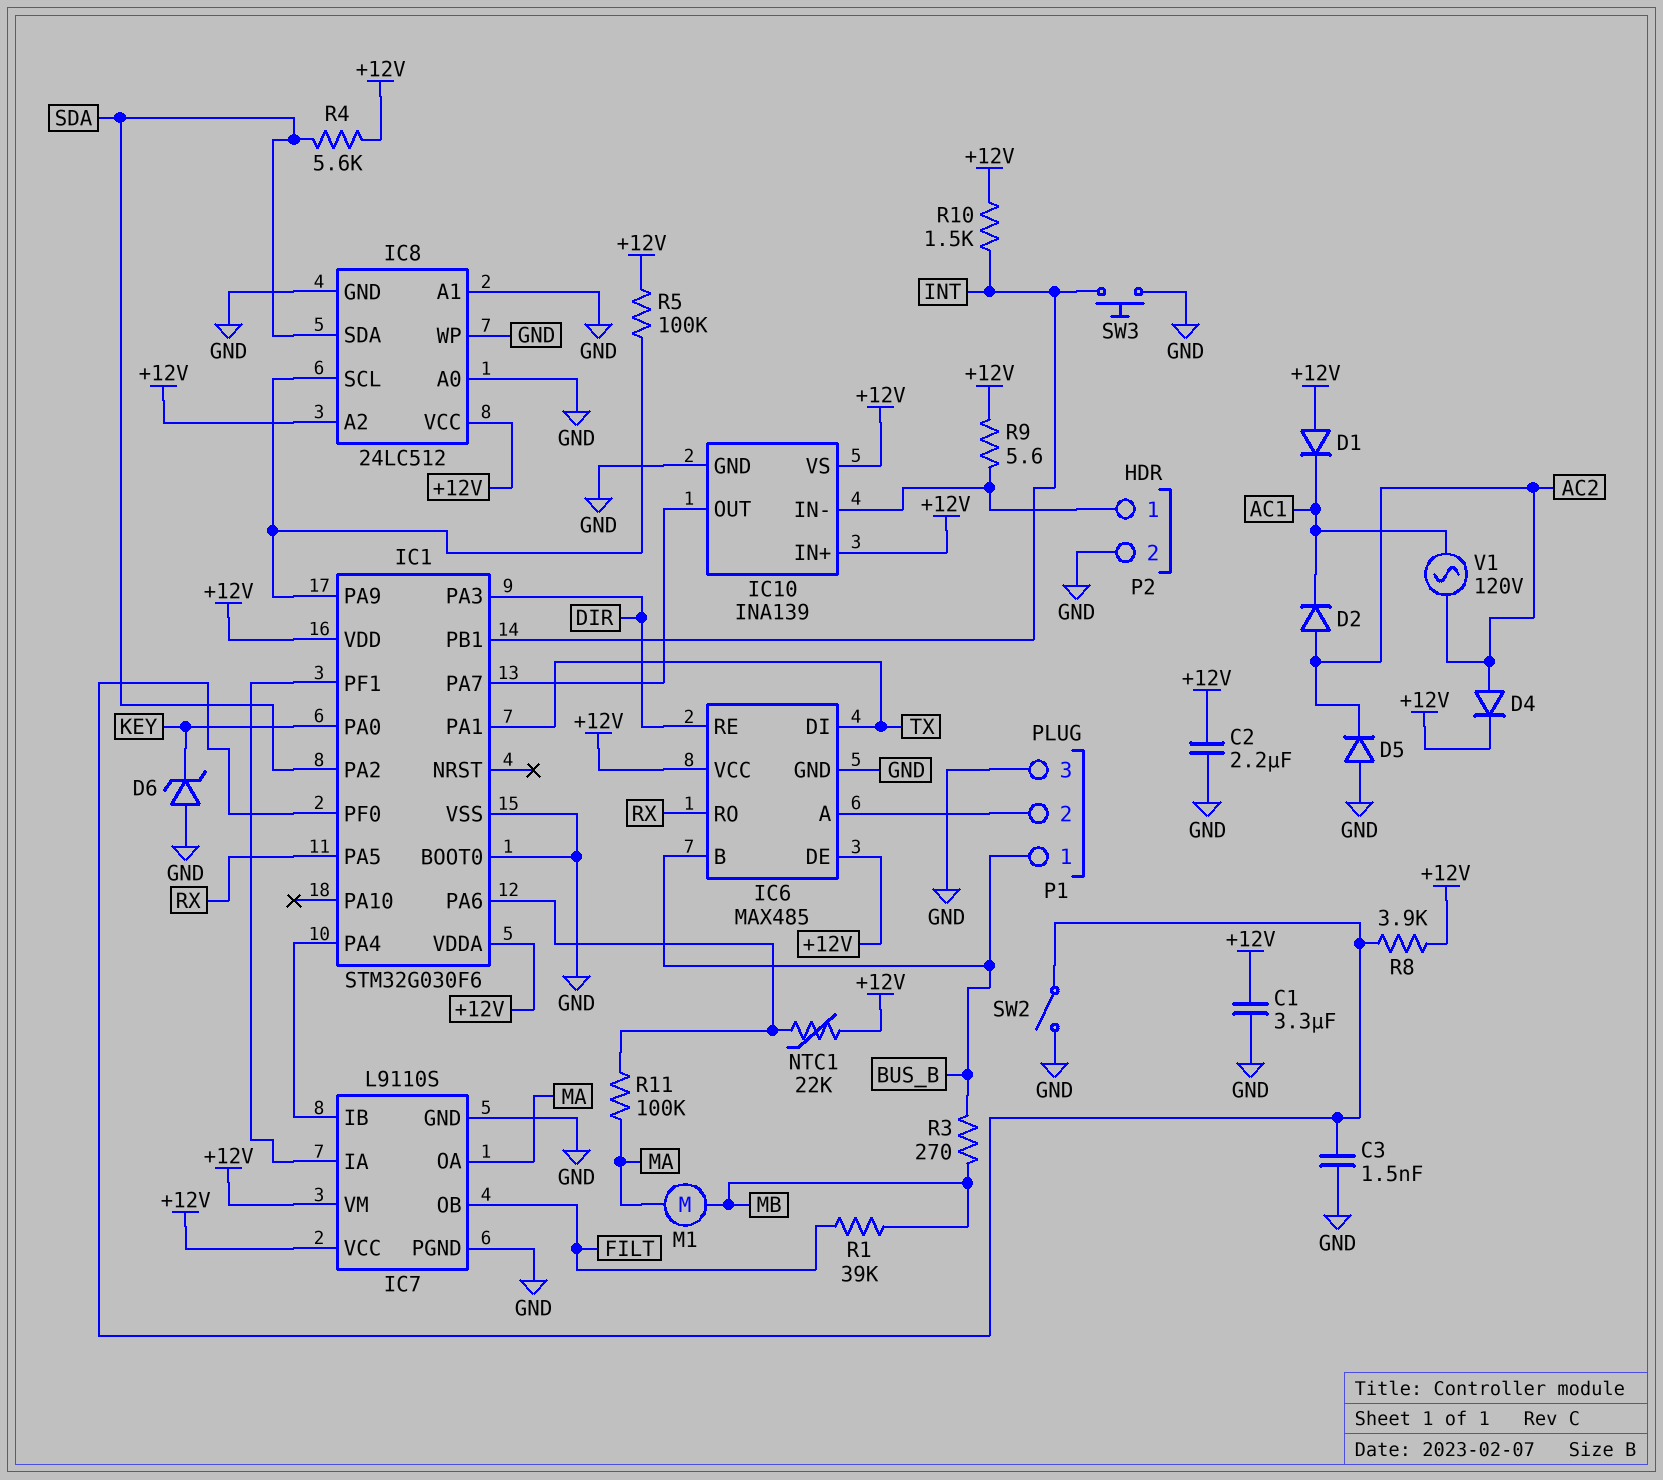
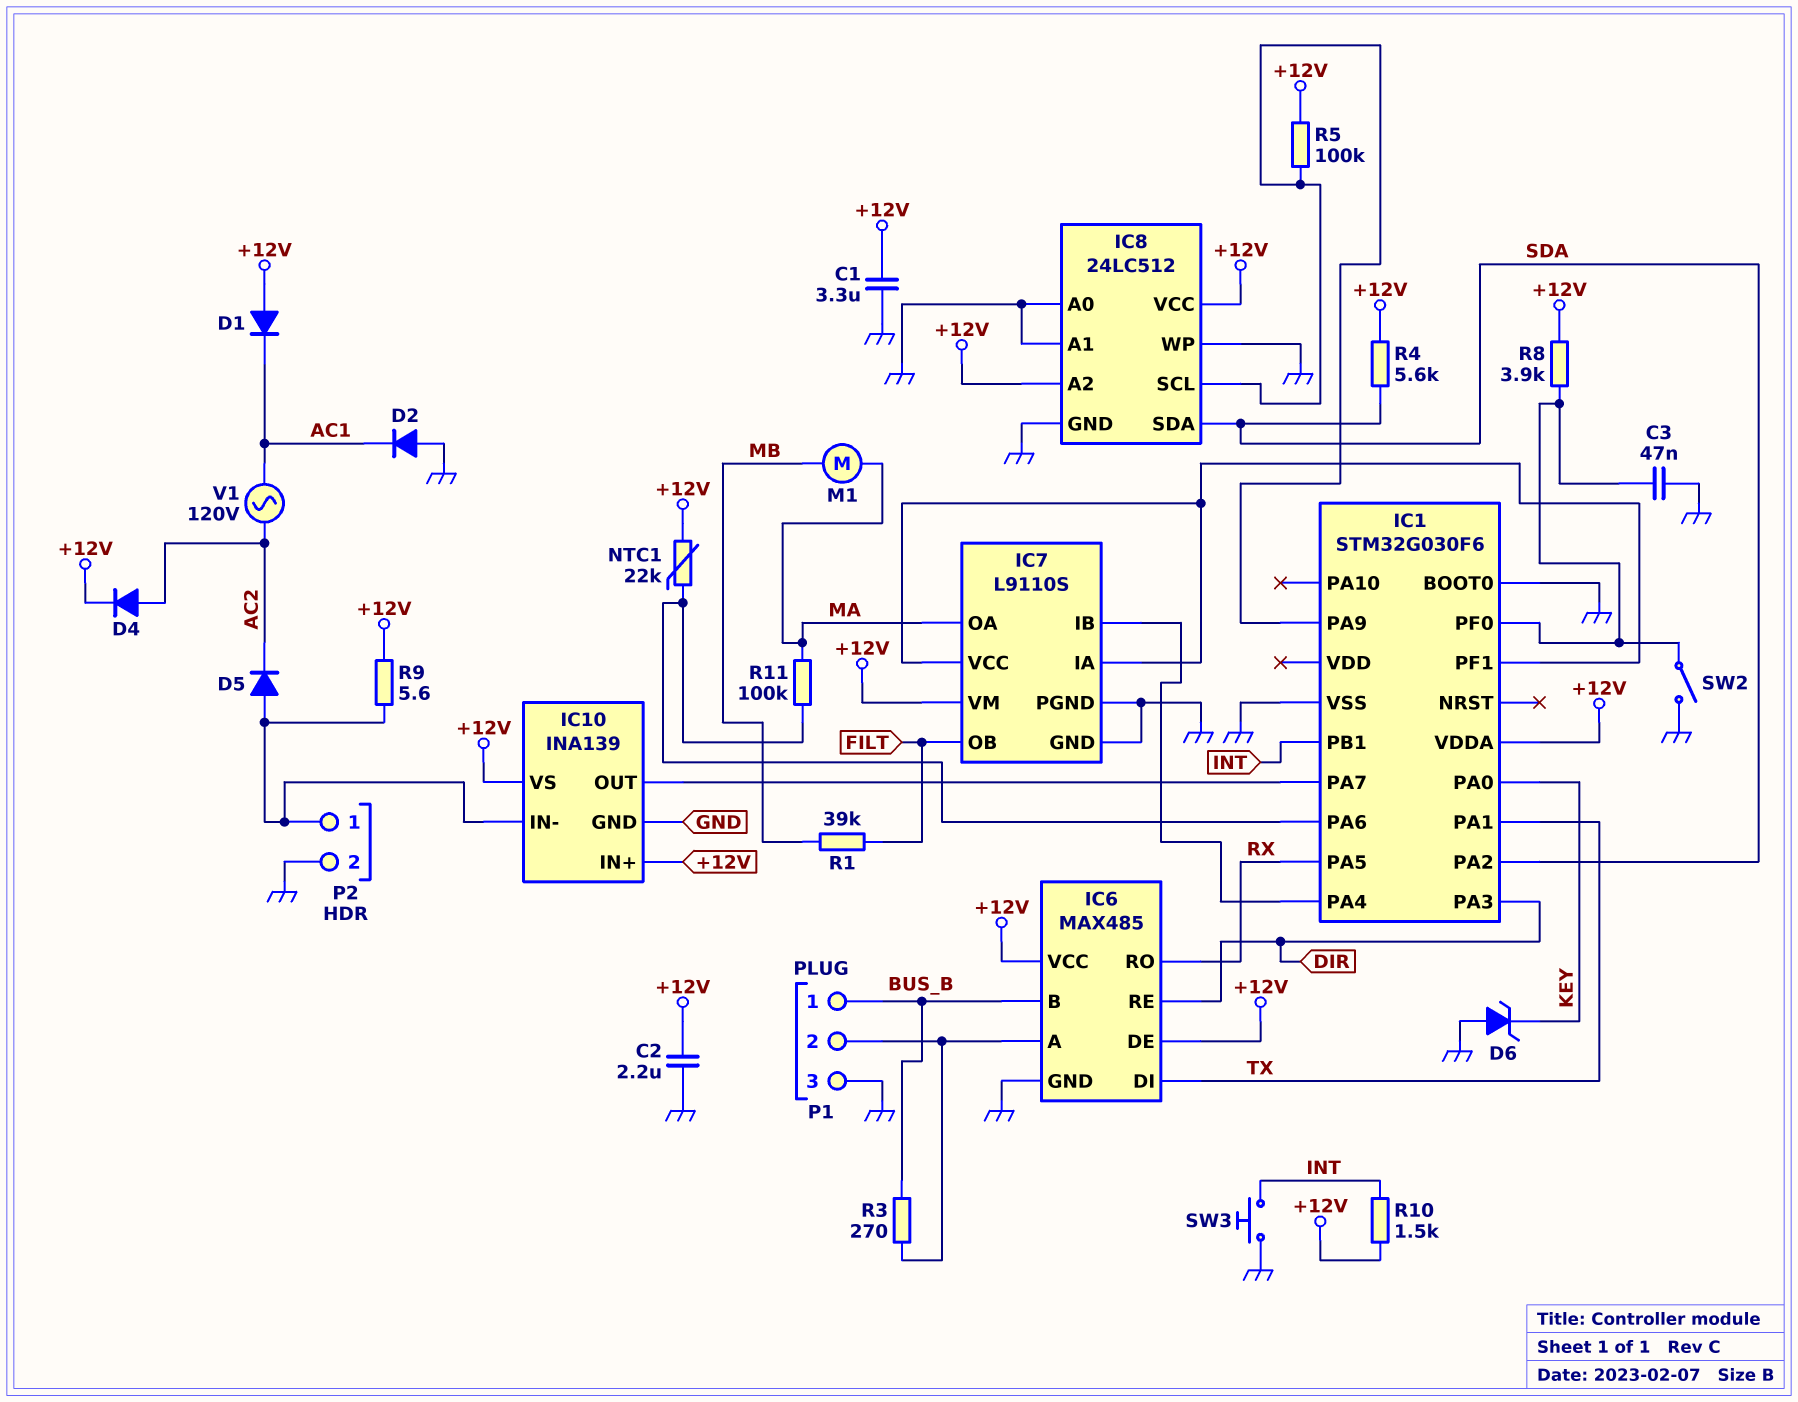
C3: 1.5nF (GND, IC1/PF0) -> 47nF (GND, IC1/PF0)
D2: diode (A AC2, K AC1) -> diode (A GND, K AC1)
D5: diode (A GND, K AC2) -> diode (A IC10/IN-, K AC2)
IC1 pin VDD: +12V -> none
IC7 pin VCC: +12V -> IC1/PF1
R3: 270 (BUS_B, MB) -> 270 (BUS_B, IC6/A)

